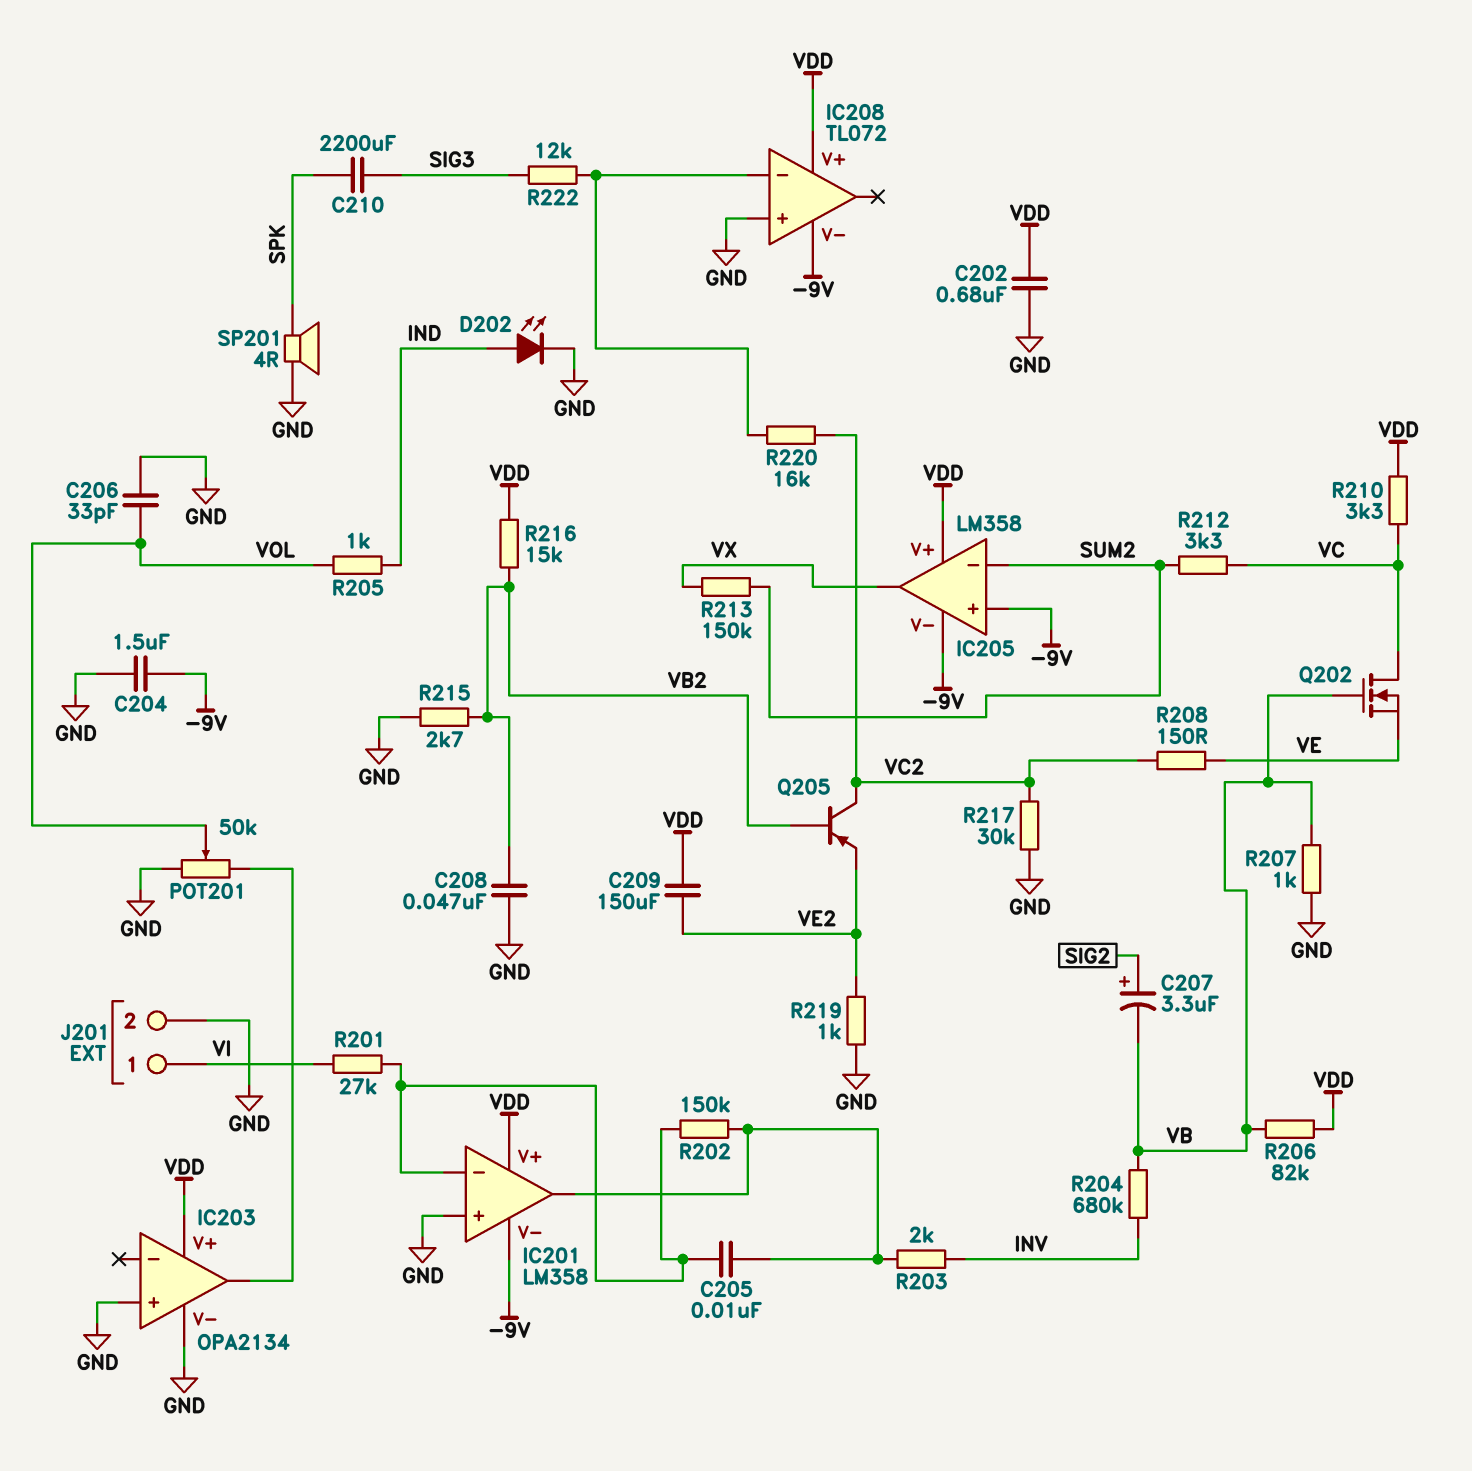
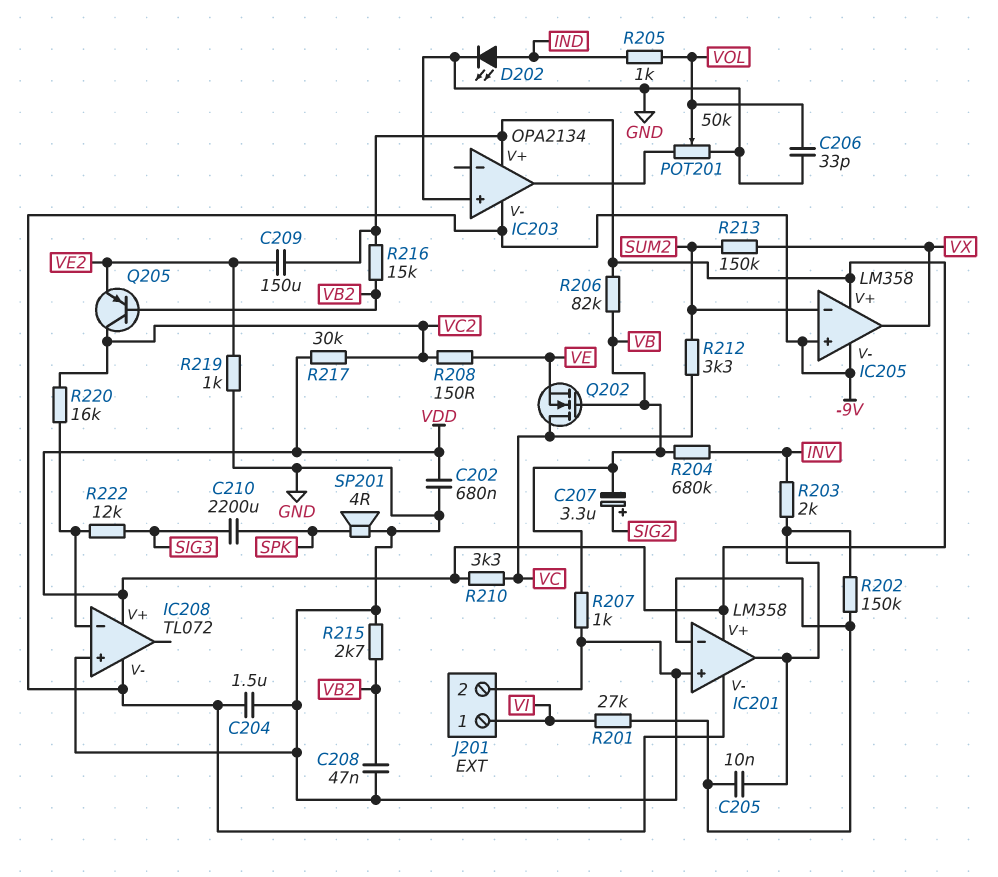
IC203 pin V-: GND -> -9V
R217: 30k (GND, VC2) -> 30k (VC2, VDD)

